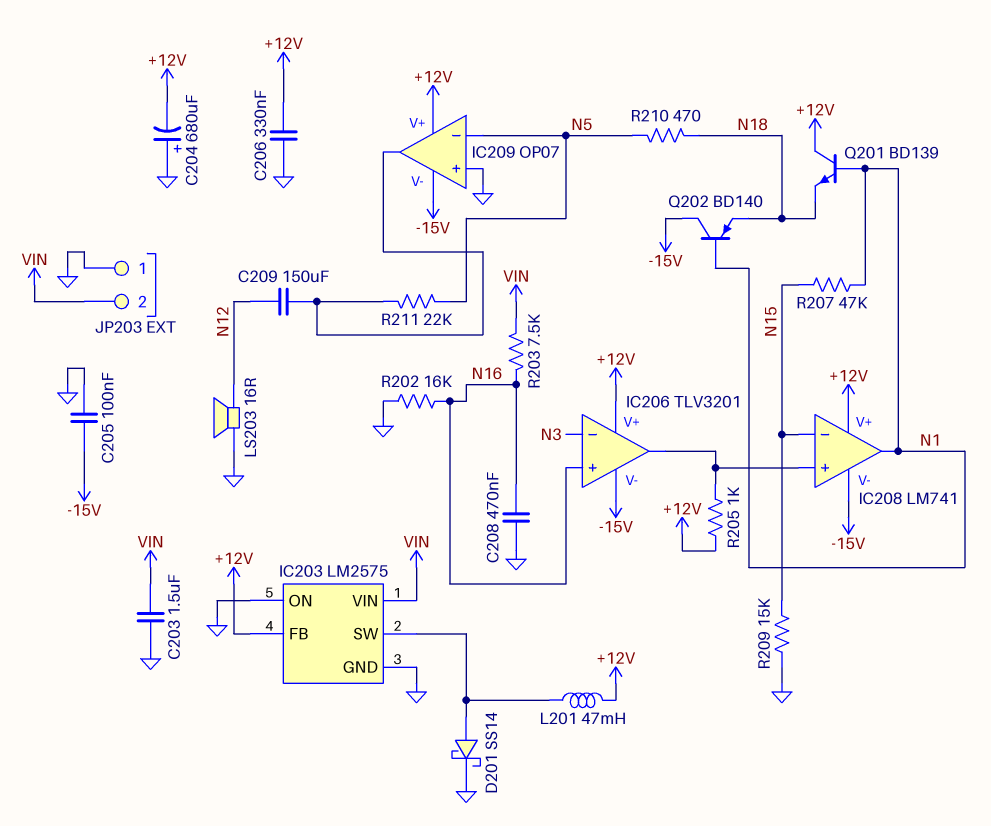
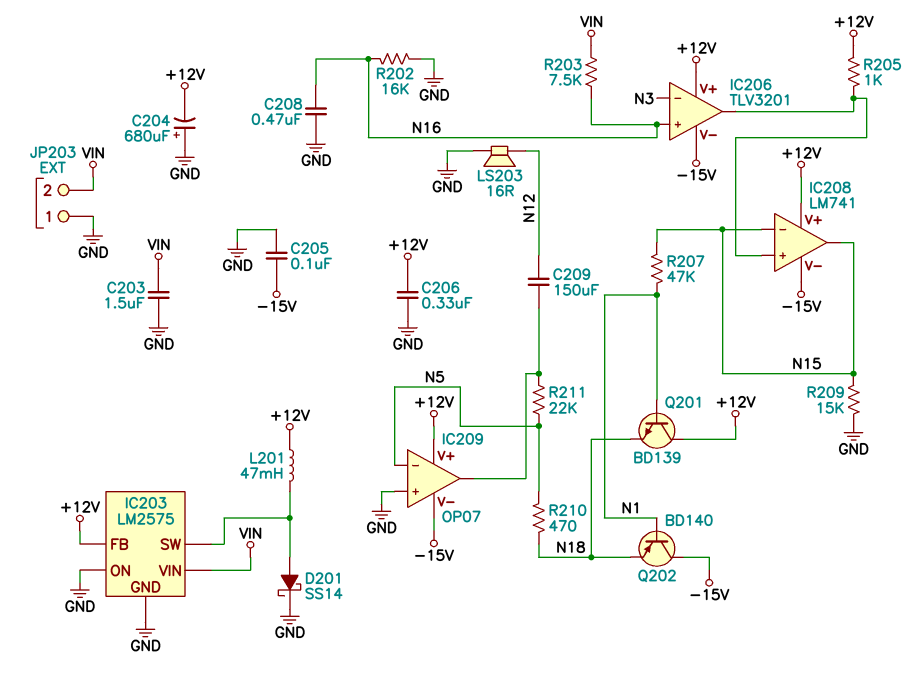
IC208 pin out: N1 -> N15

